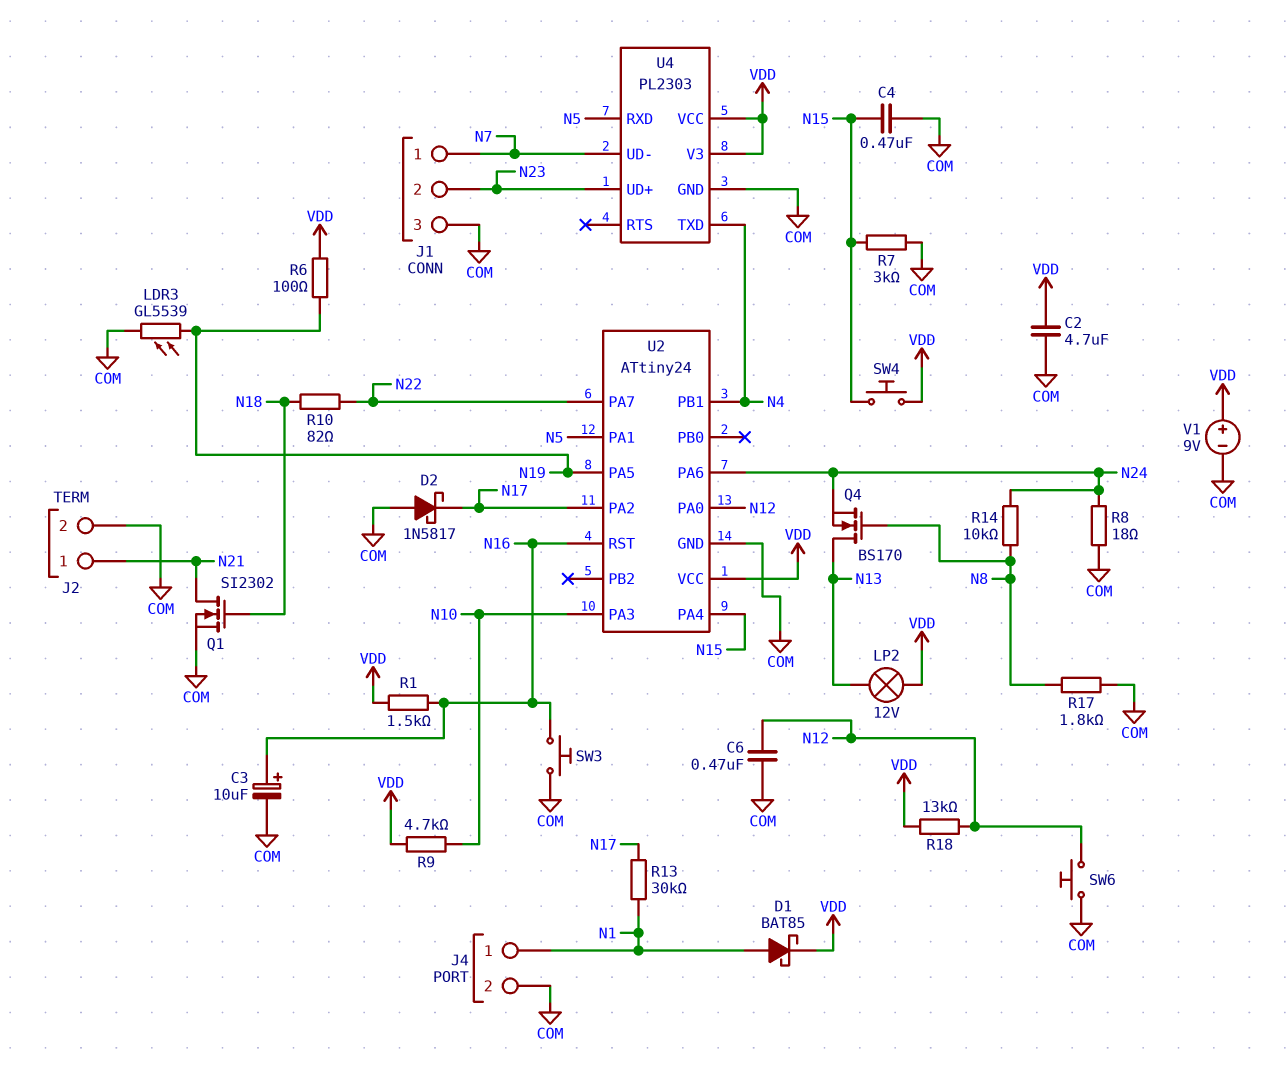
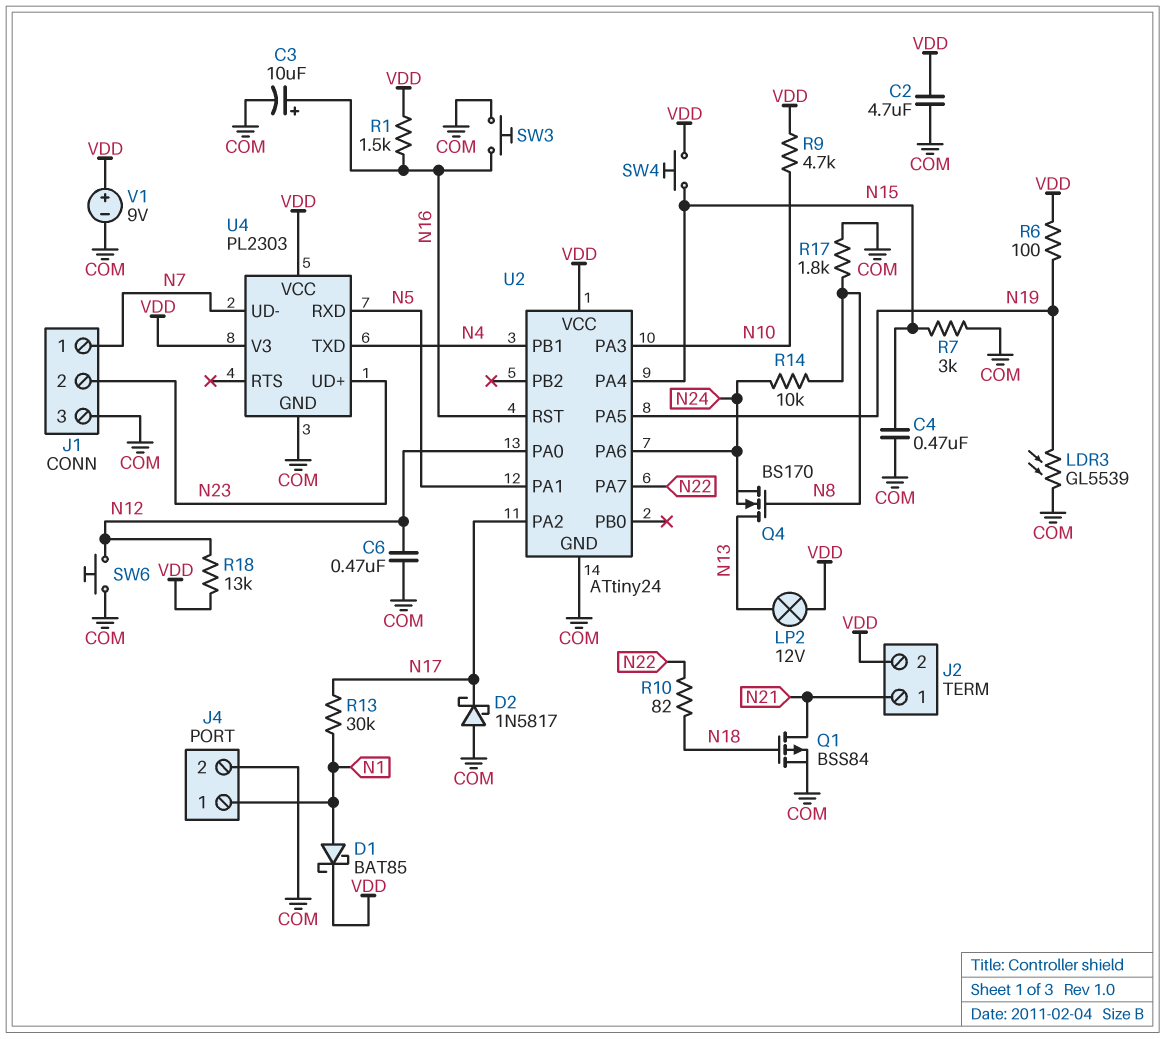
J2 pin 2: COM -> VDD
Q1: NMOS SI2302 (G N18, D N21, S COM) -> PMOS BSS84 (G N18, D N21, S COM)
R8: 18 (COM, N24) -> none

